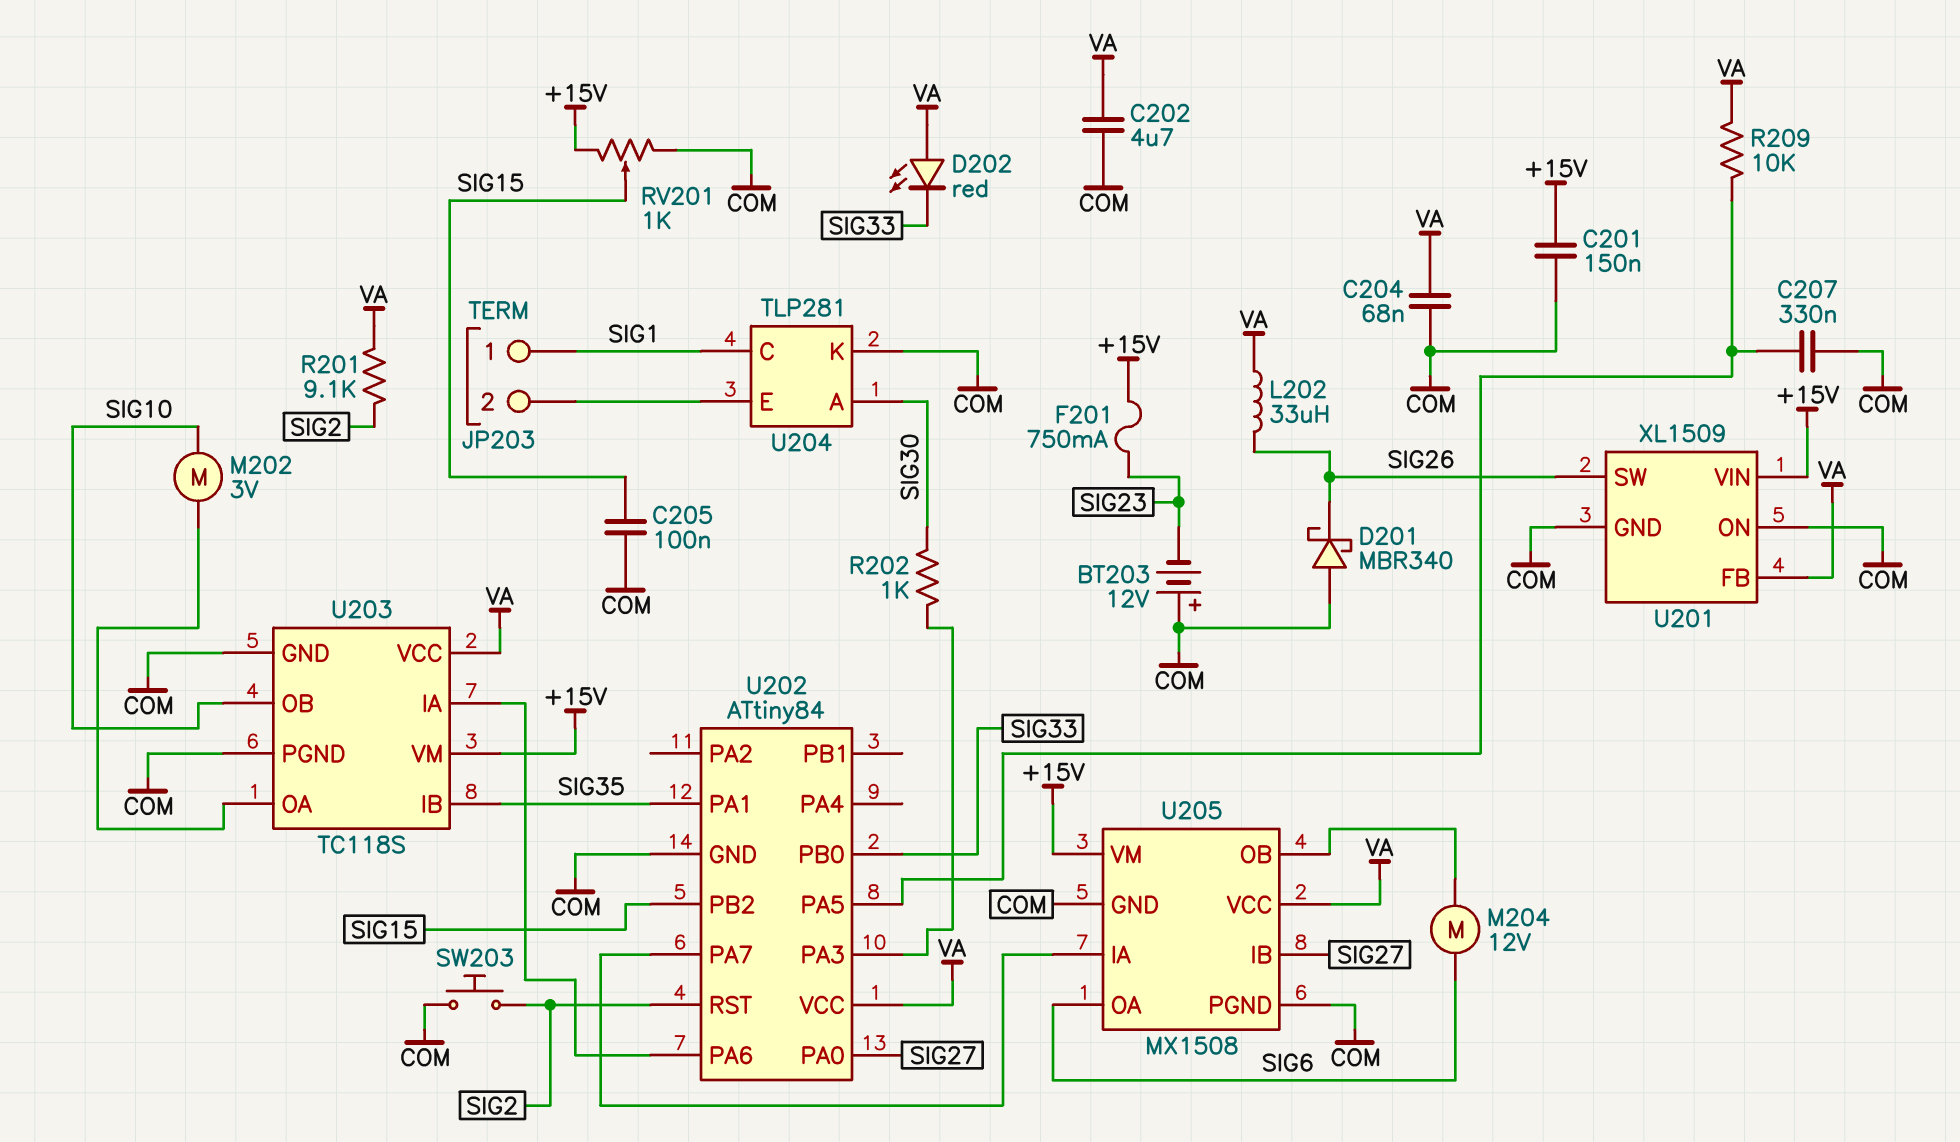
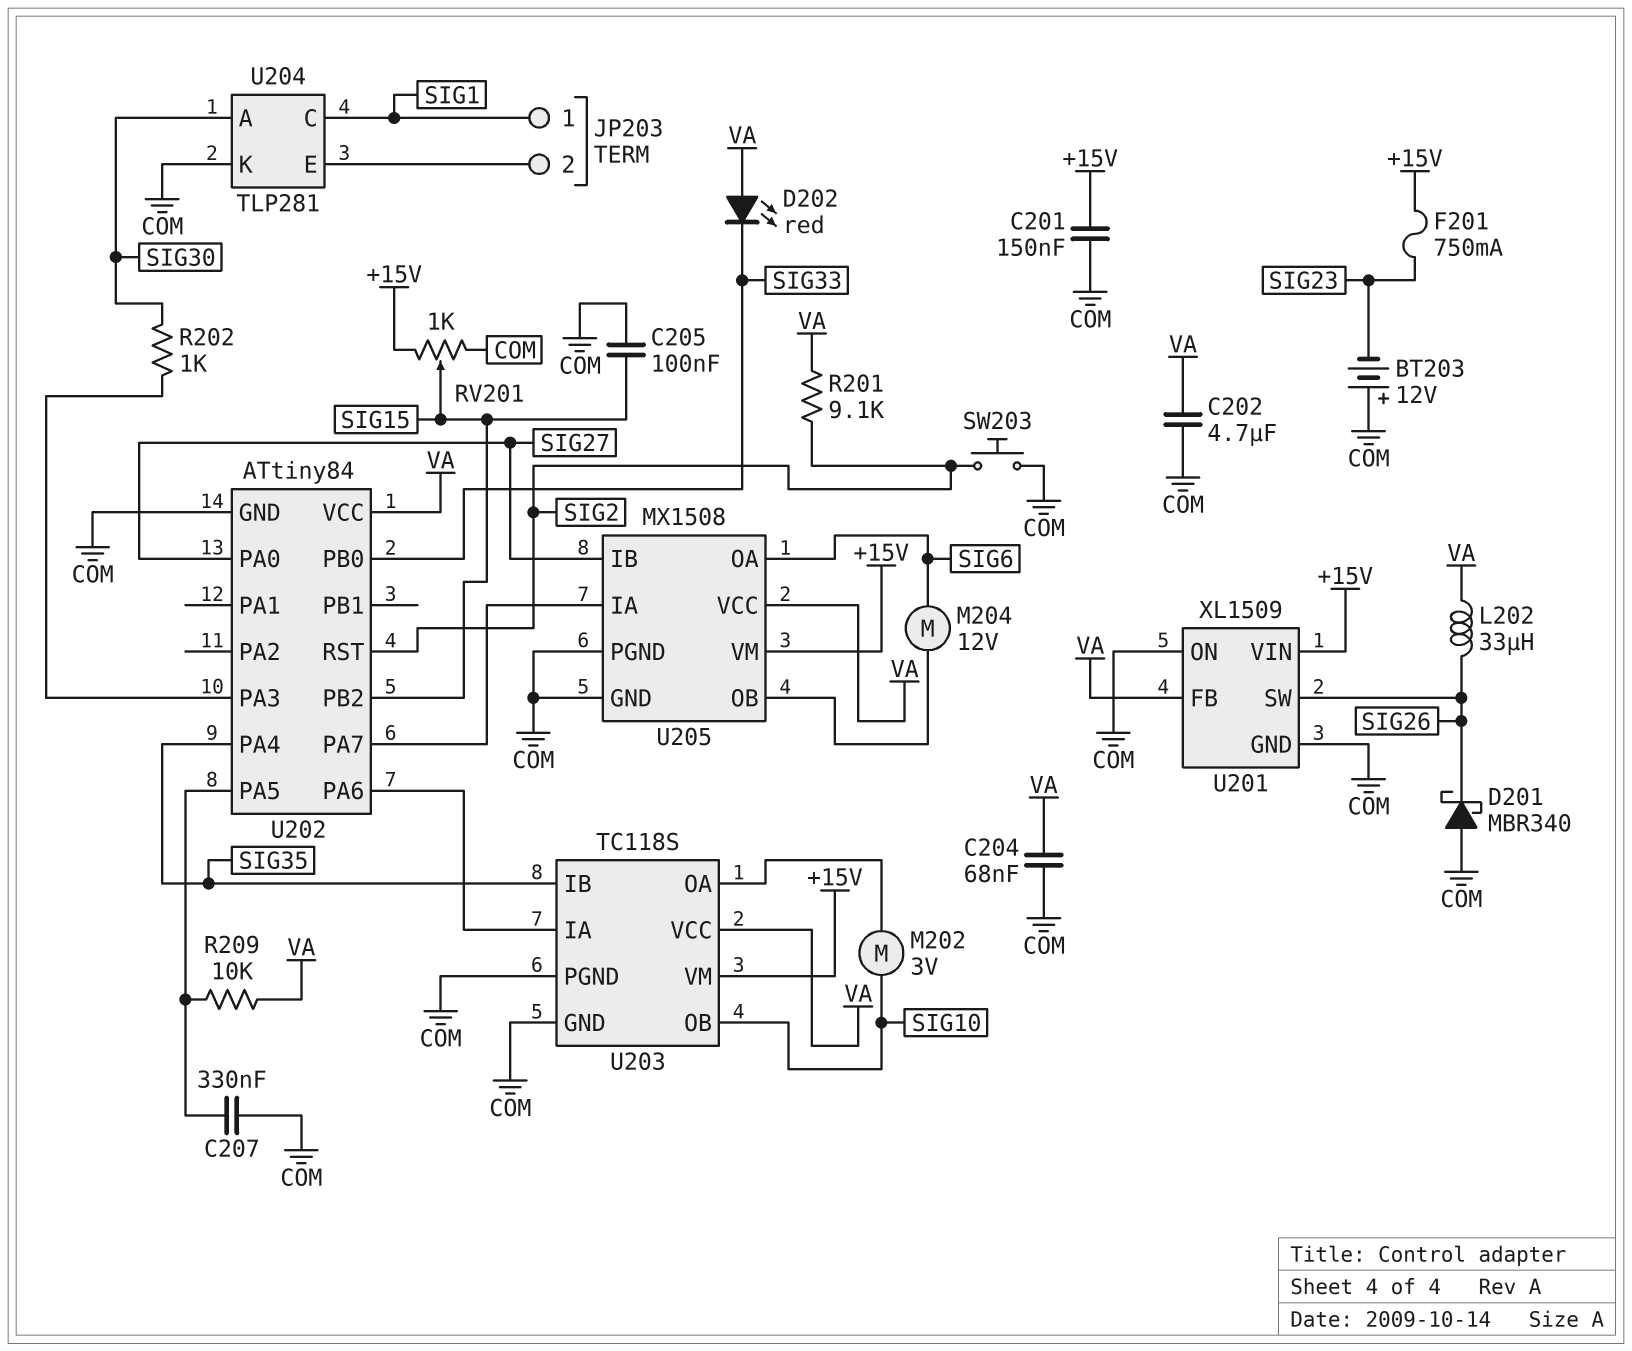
U202 pin PA1: SIG35 -> none
U202 pin PA4: none -> SIG35

